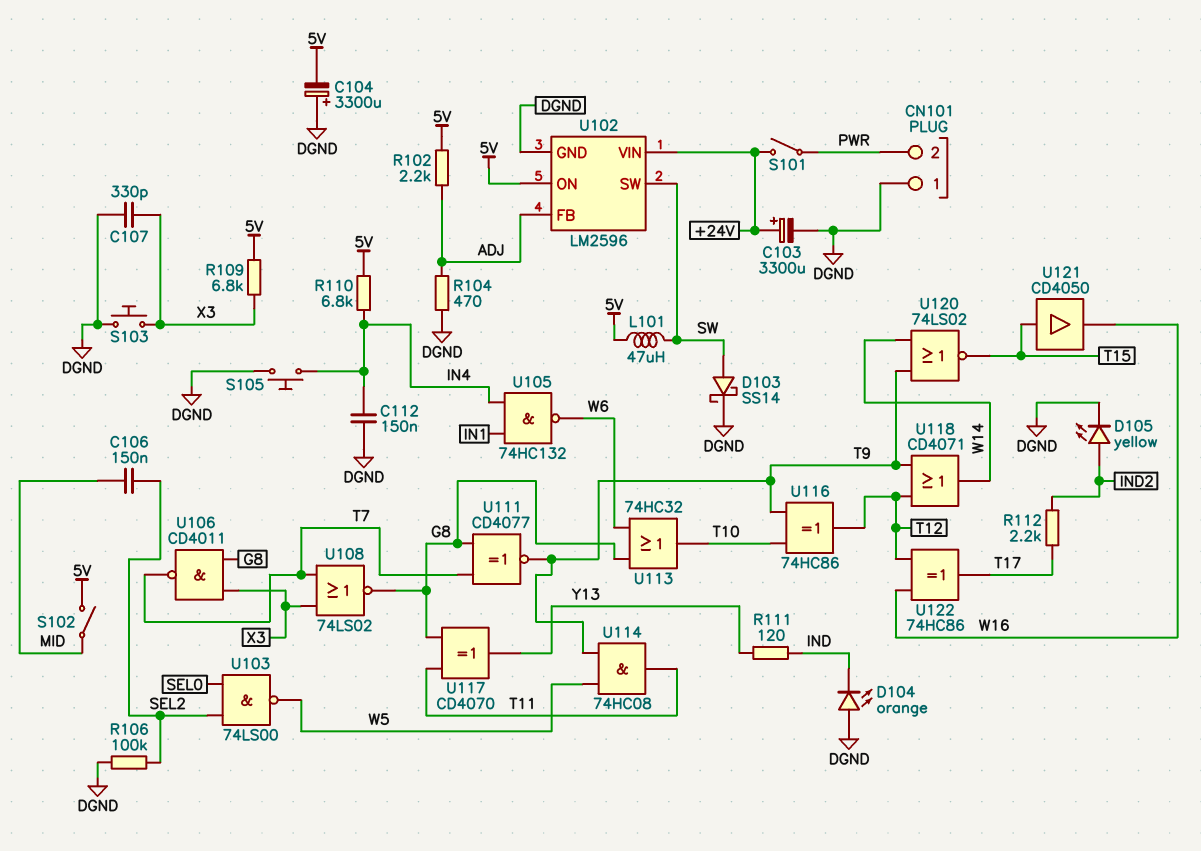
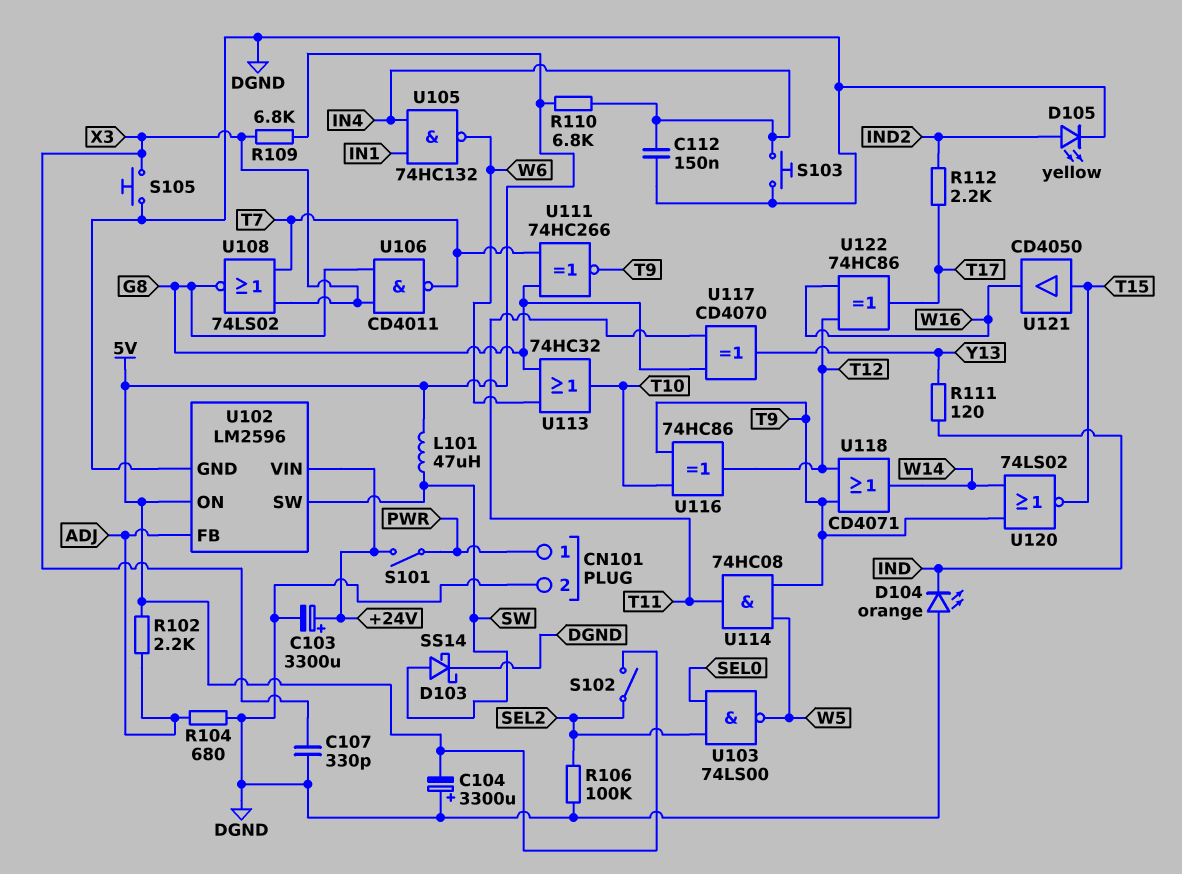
C106: 150nF (MID, SEL2) -> none
CN101 pin 1: DGND -> PWR
CN101 pin 2: PWR -> DGND
R104: 470 (ADJ, DGND) -> 680 (ADJ, DGND)
S102: switch (5V, MID) -> switch (5V, SEL2)
S103: button (DGND, X3) -> button (DGND, IN4)
S105: button (DGND, IN4) -> button (DGND, X3)
U111: XNOR CD4077 (in G8, in T7, out T9) -> XNOR 74HC266 (in G8, in T7, out T9)

